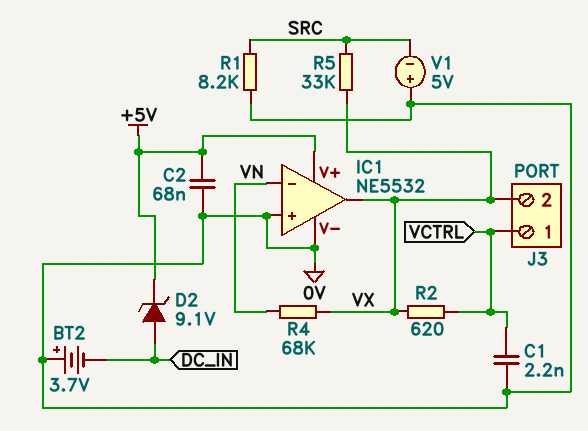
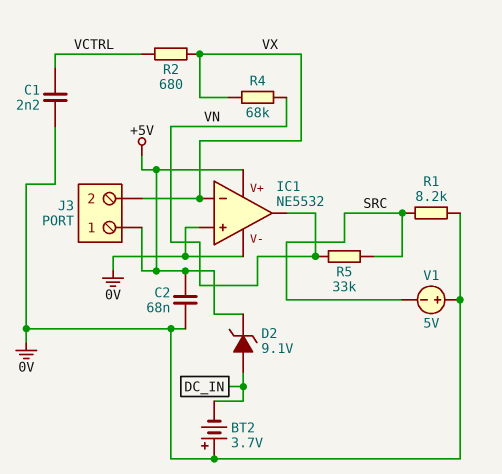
IC1 pin in-: VN -> VX
IC1 pin out: VX -> VN
J3 pin 1: VCTRL -> +5V
R2: 620 (VCTRL, VX) -> 680 (VCTRL, VX)
R5: 33k (SRC, VX) -> 33k (SRC, VN)

